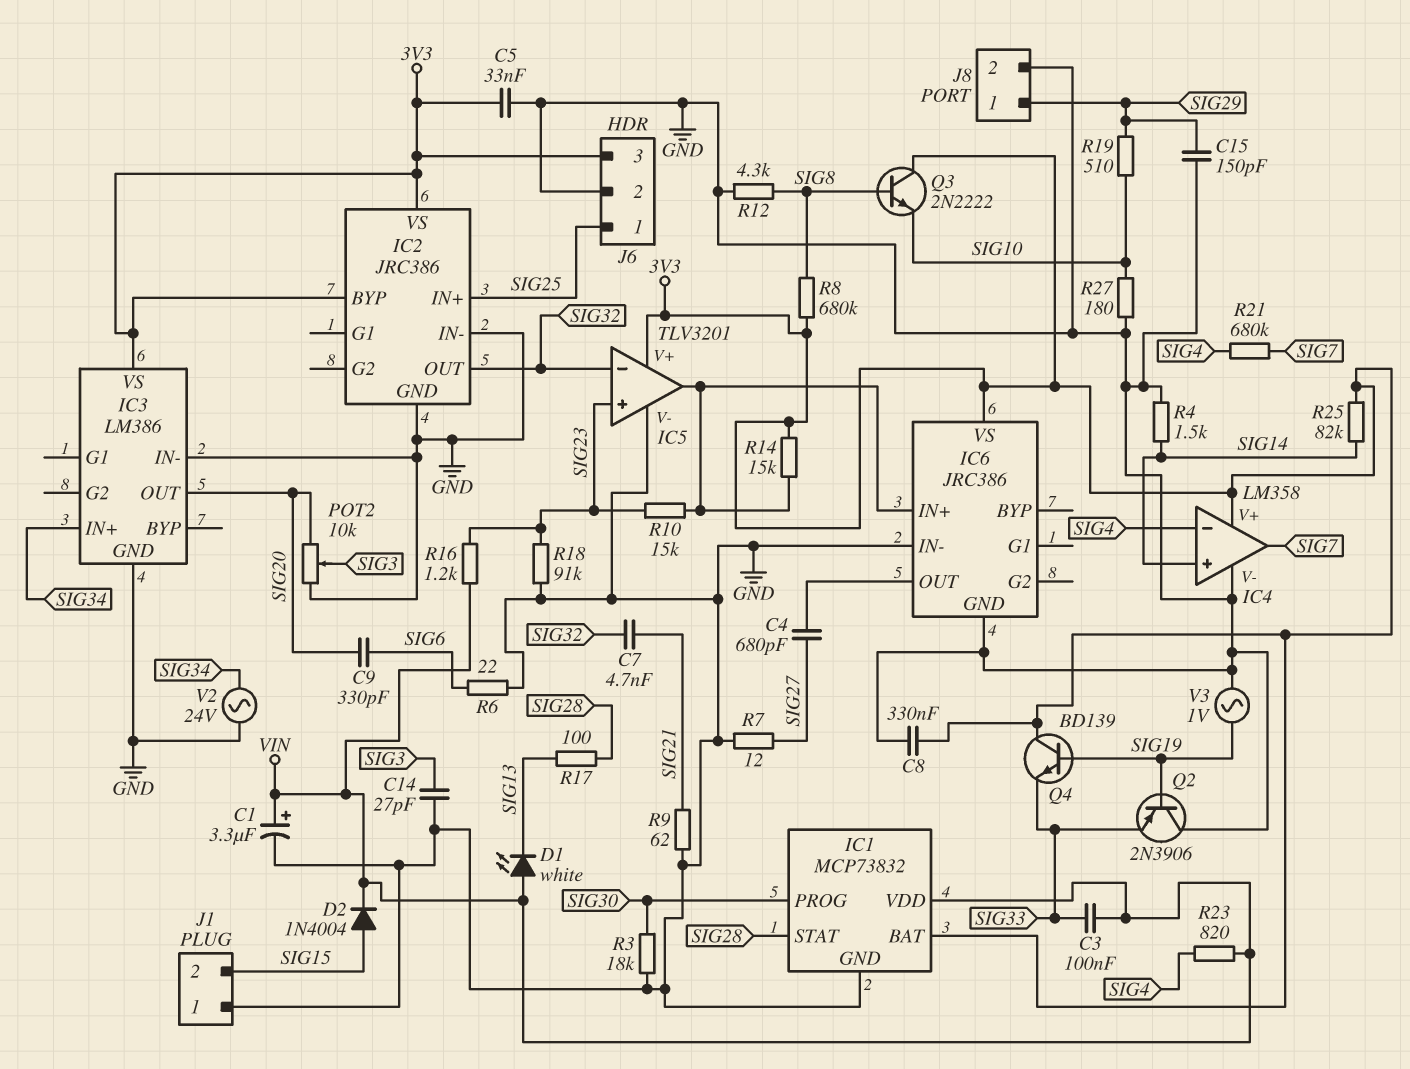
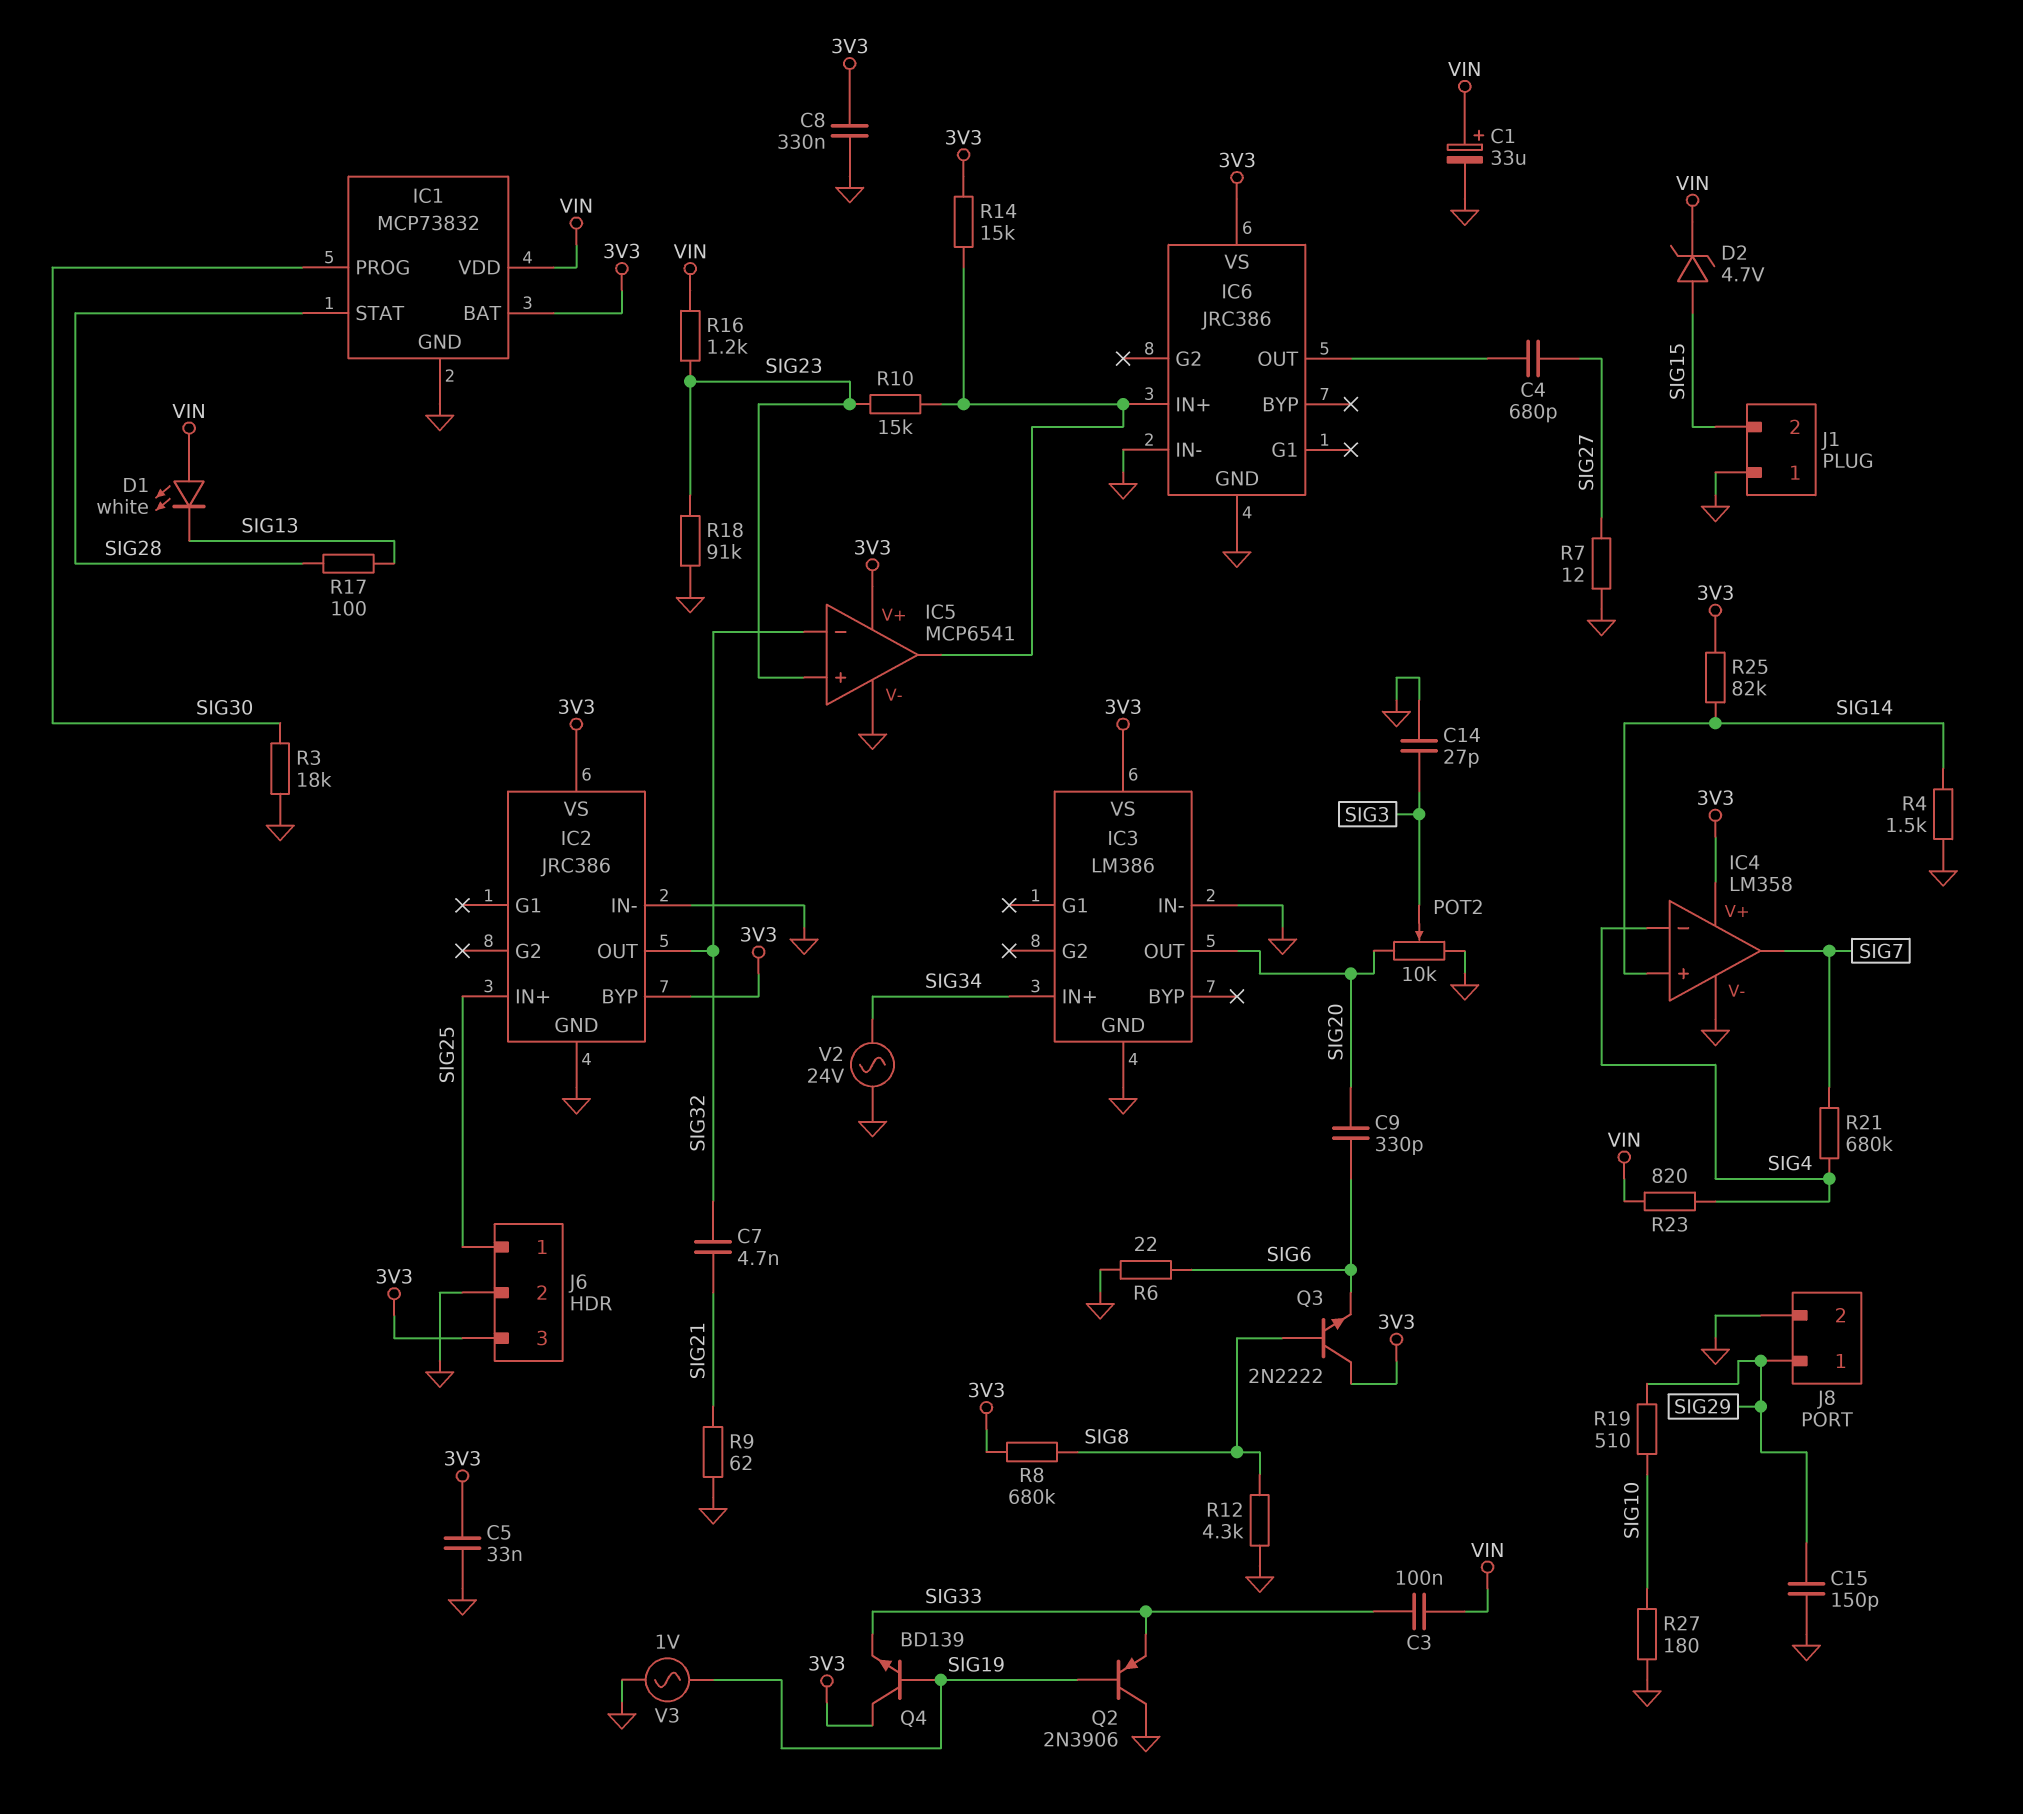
C1: 3.3uF (plus VIN, minus GND) -> 33uF (plus VIN, minus GND)
D2: diode 1N4004 (A SIG15, K VIN) -> zener 4.7V (A SIG15, K VIN)
IC5: TLV3201 -> MCP6541
Q3: NPN 2N2222 (B SIG8, C 3V3, E SIG10) -> NPN 2N2222 (B SIG8, C 3V3, E SIG6)

